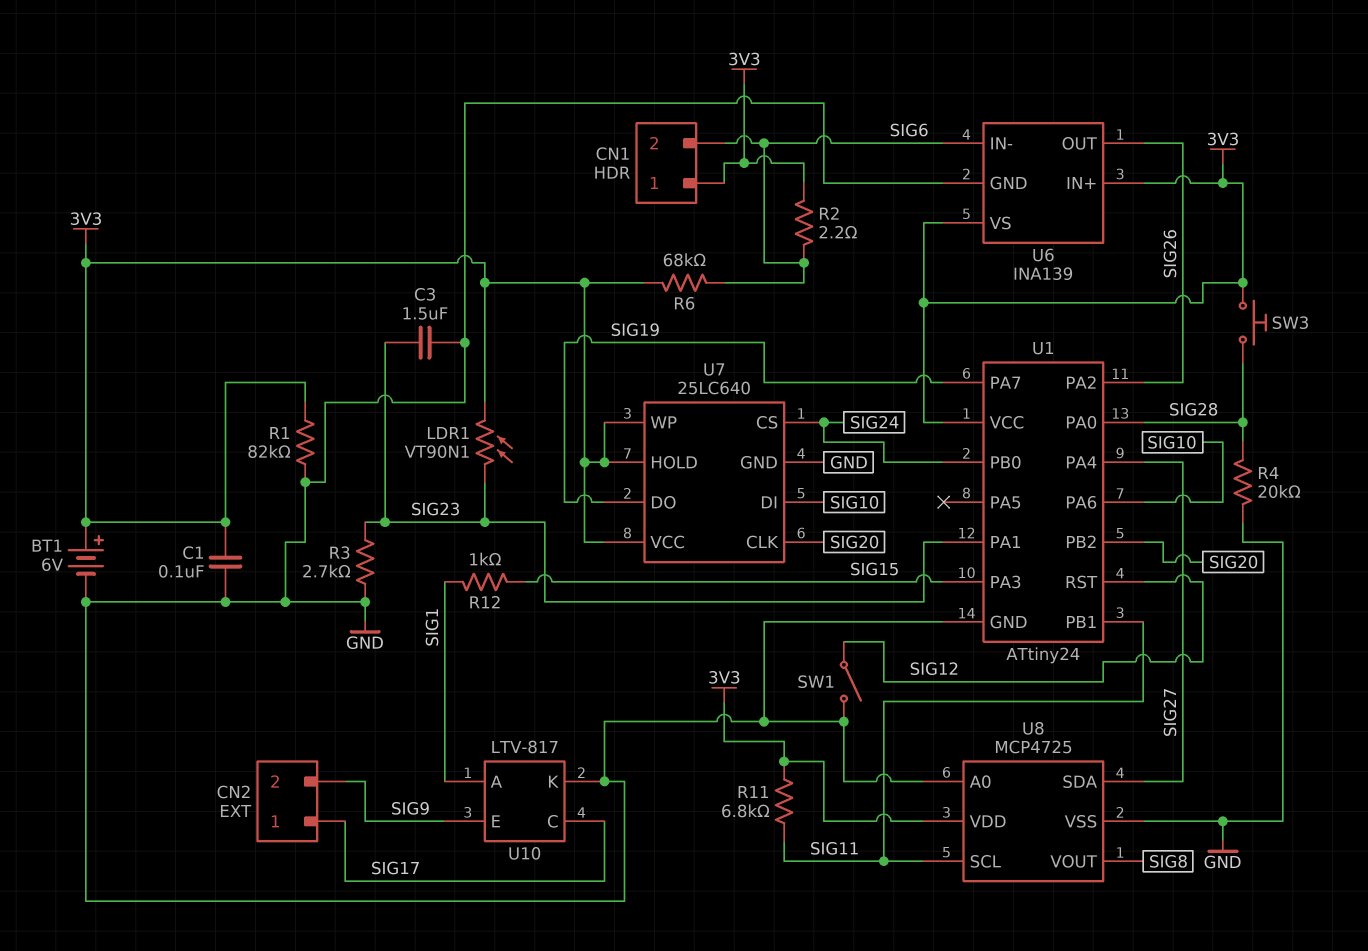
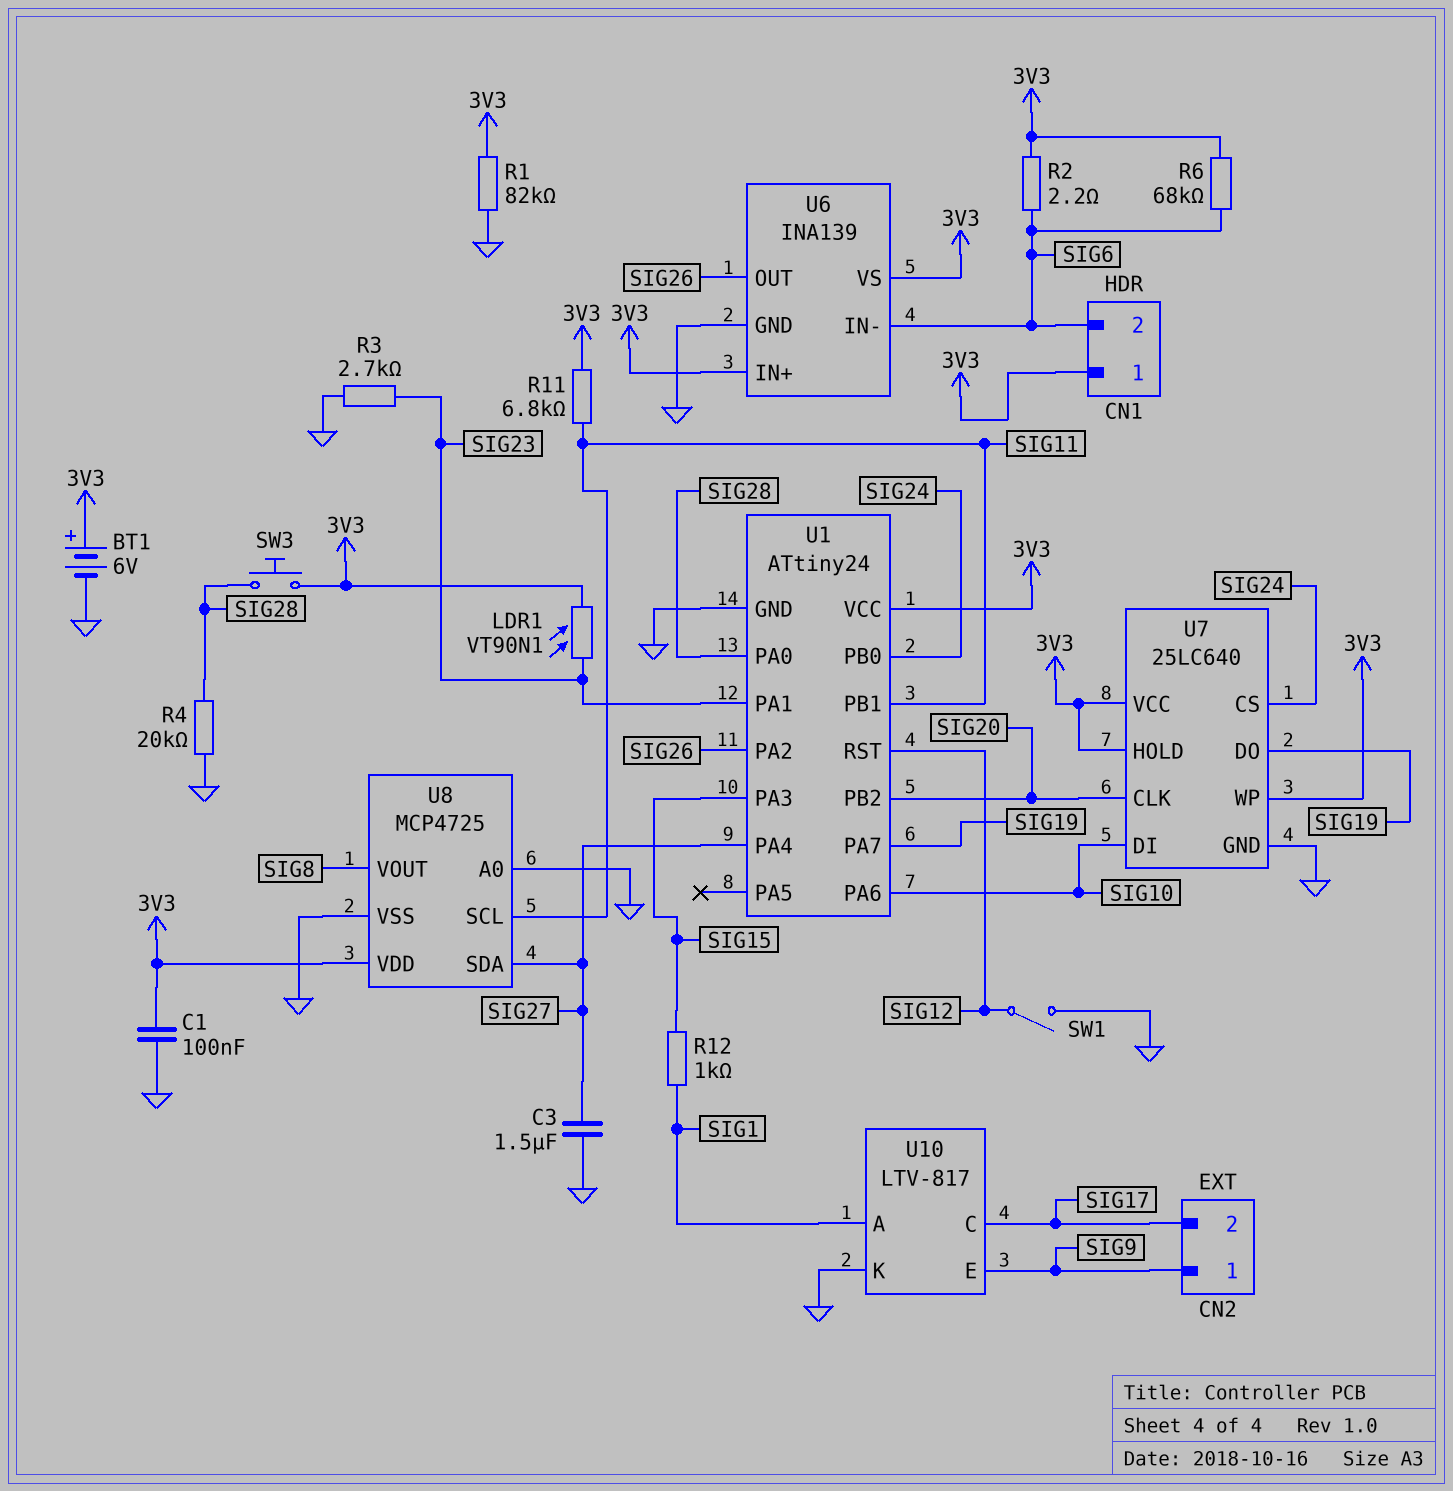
C3: 1.5uF (GND, SIG23) -> 1.5uF (GND, SIG27)
CN2 pin 1: SIG17 -> SIG9
CN2 pin 2: SIG9 -> SIG17

